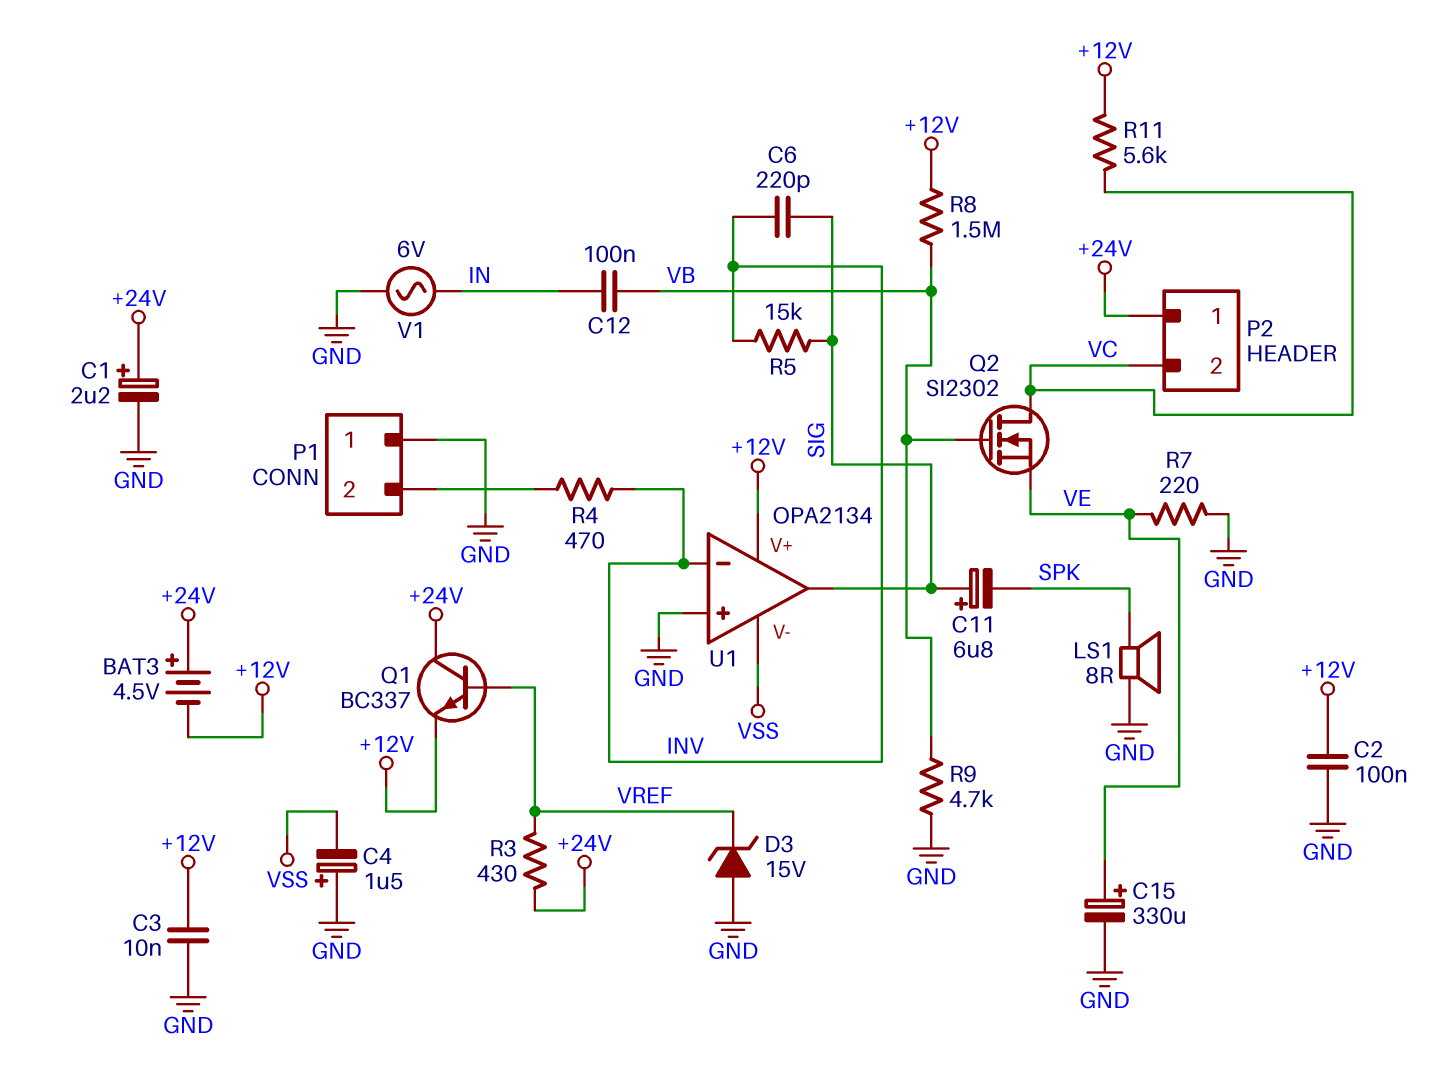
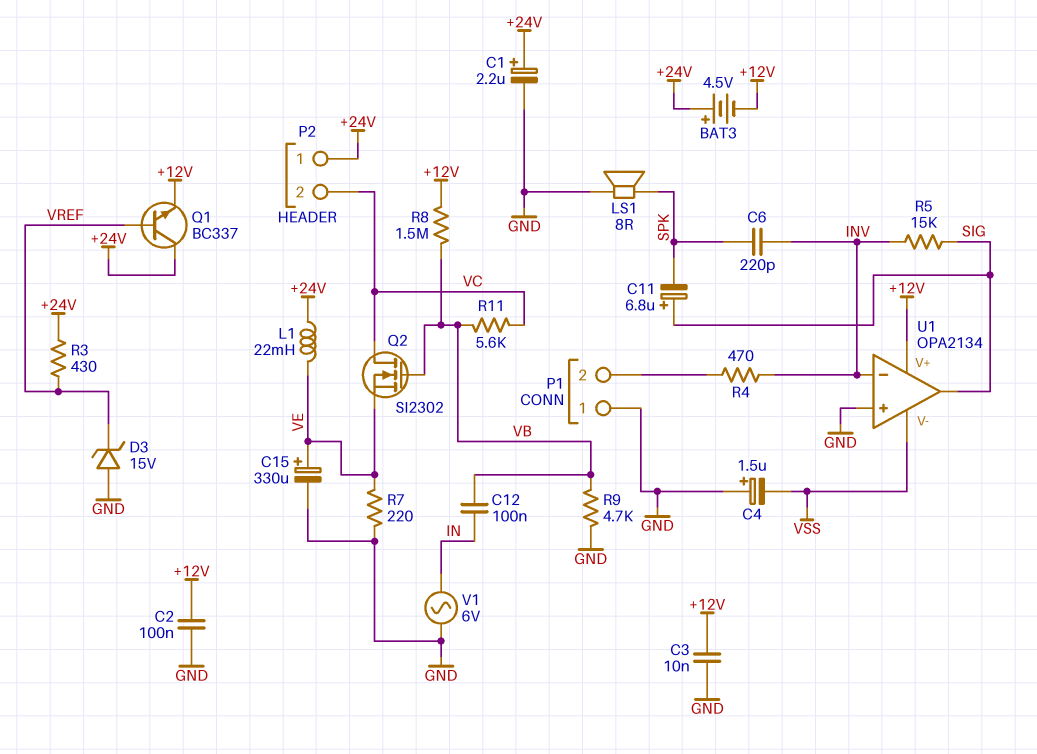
C6: 220pF (INV, SIG) -> 220pF (INV, SPK)
L1: none -> 22mH (+24V, VE)
R11: 5.6k (+12V, VC) -> 5.6k (VB, VC)

